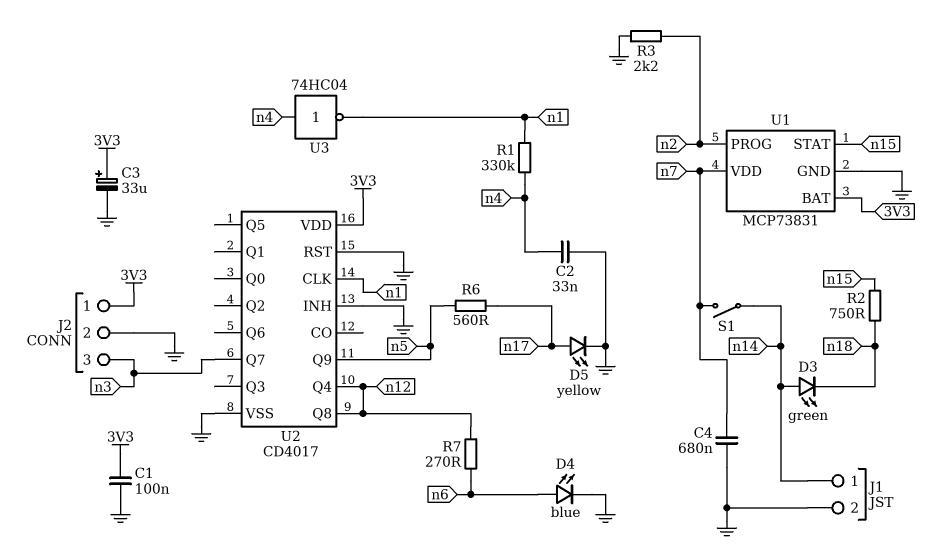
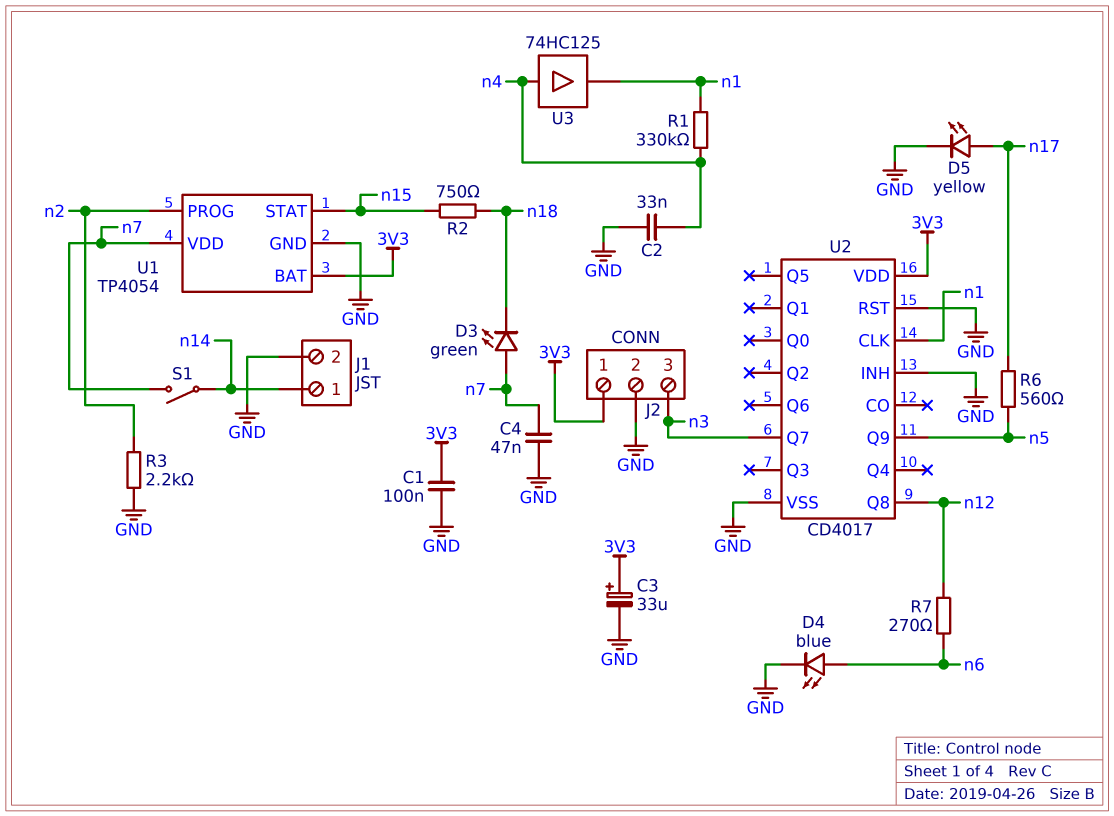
C4: 680nF (GND, n7) -> 47nF (GND, n7)
D3: LED green (A n14, K n18) -> LED green (A n7, K n18)
U1: MCP73831 -> TP4054
U2 pin Q4: n12 -> none
U3: NOT 74HC04 (in n4, out n1) -> buffer 74HC125 (in n4, out n1)

